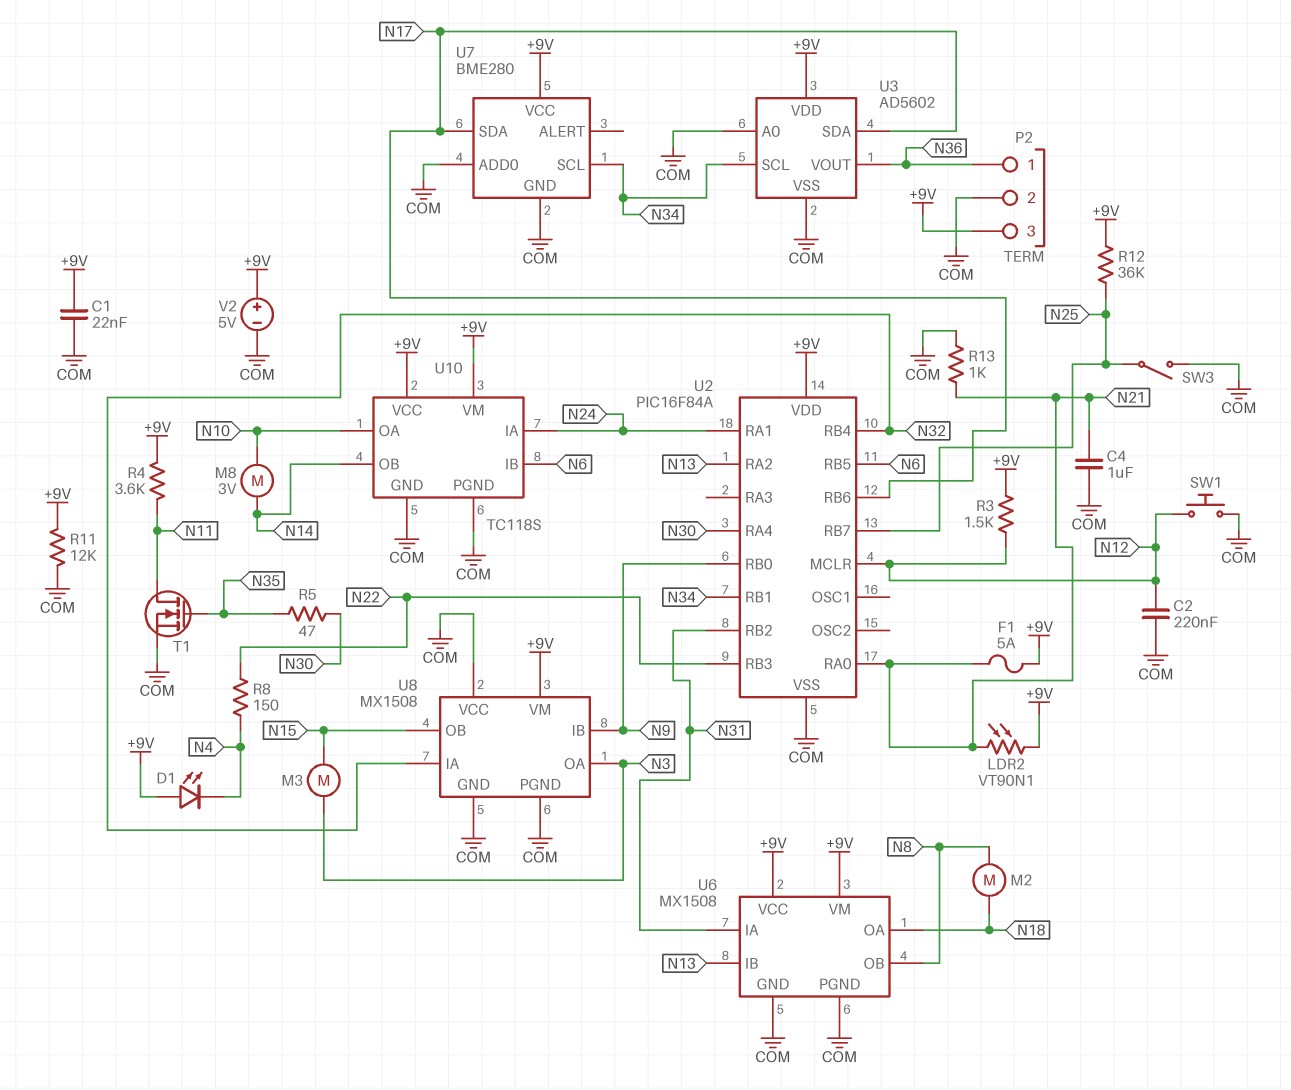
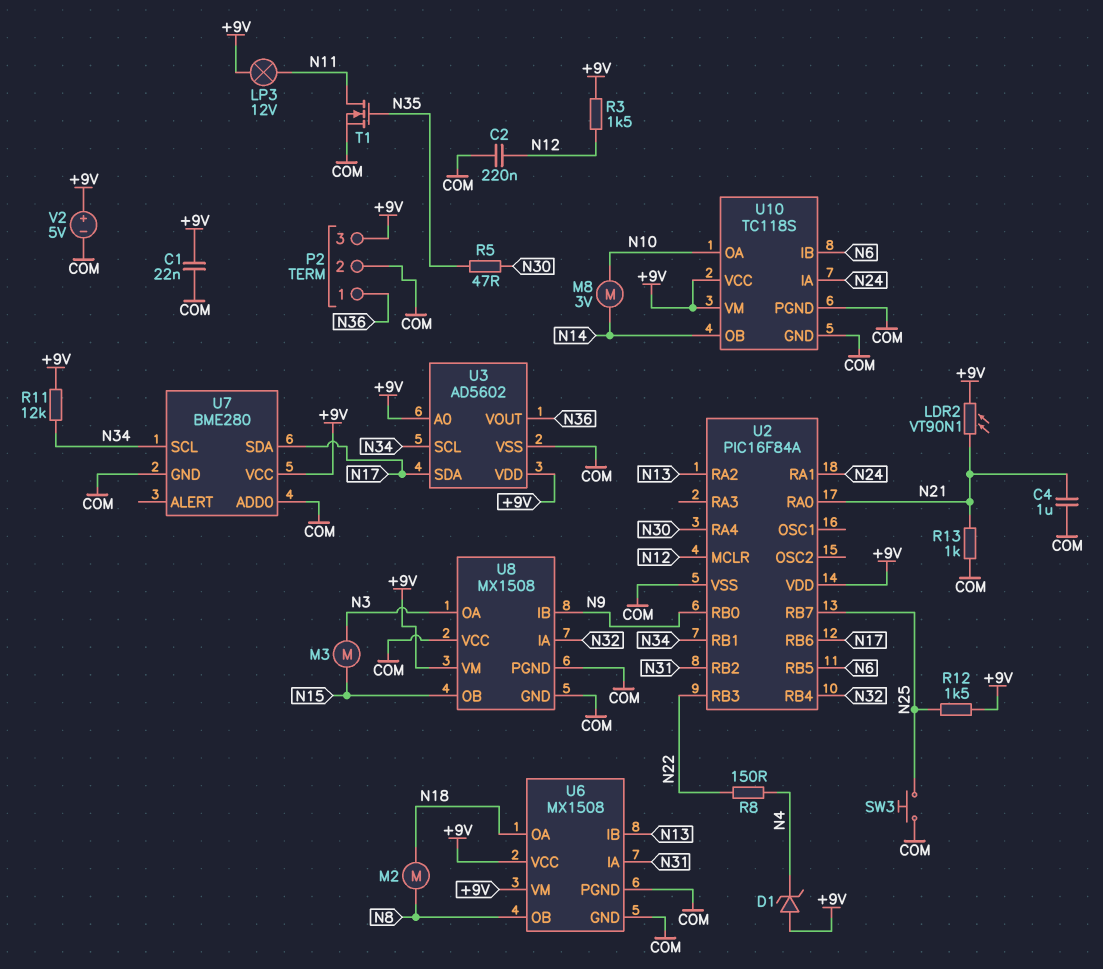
D1: LED (A +9V, K N4) -> zener (A +9V, K N4)
F1: 5A (+9V, N21) -> none
LP3: none -> lamp 12V (+9V, N11)
R4: 3.6k (+9V, N11) -> none
R11: 12k (+9V, COM) -> 12k (+9V, N34)
R12: 36k (+9V, N25) -> 1.5k (+9V, N25)
SW1: button (COM, N12) -> none
SW3: switch (COM, N25) -> button (COM, N25)
U3 pin A0: COM -> +9V

